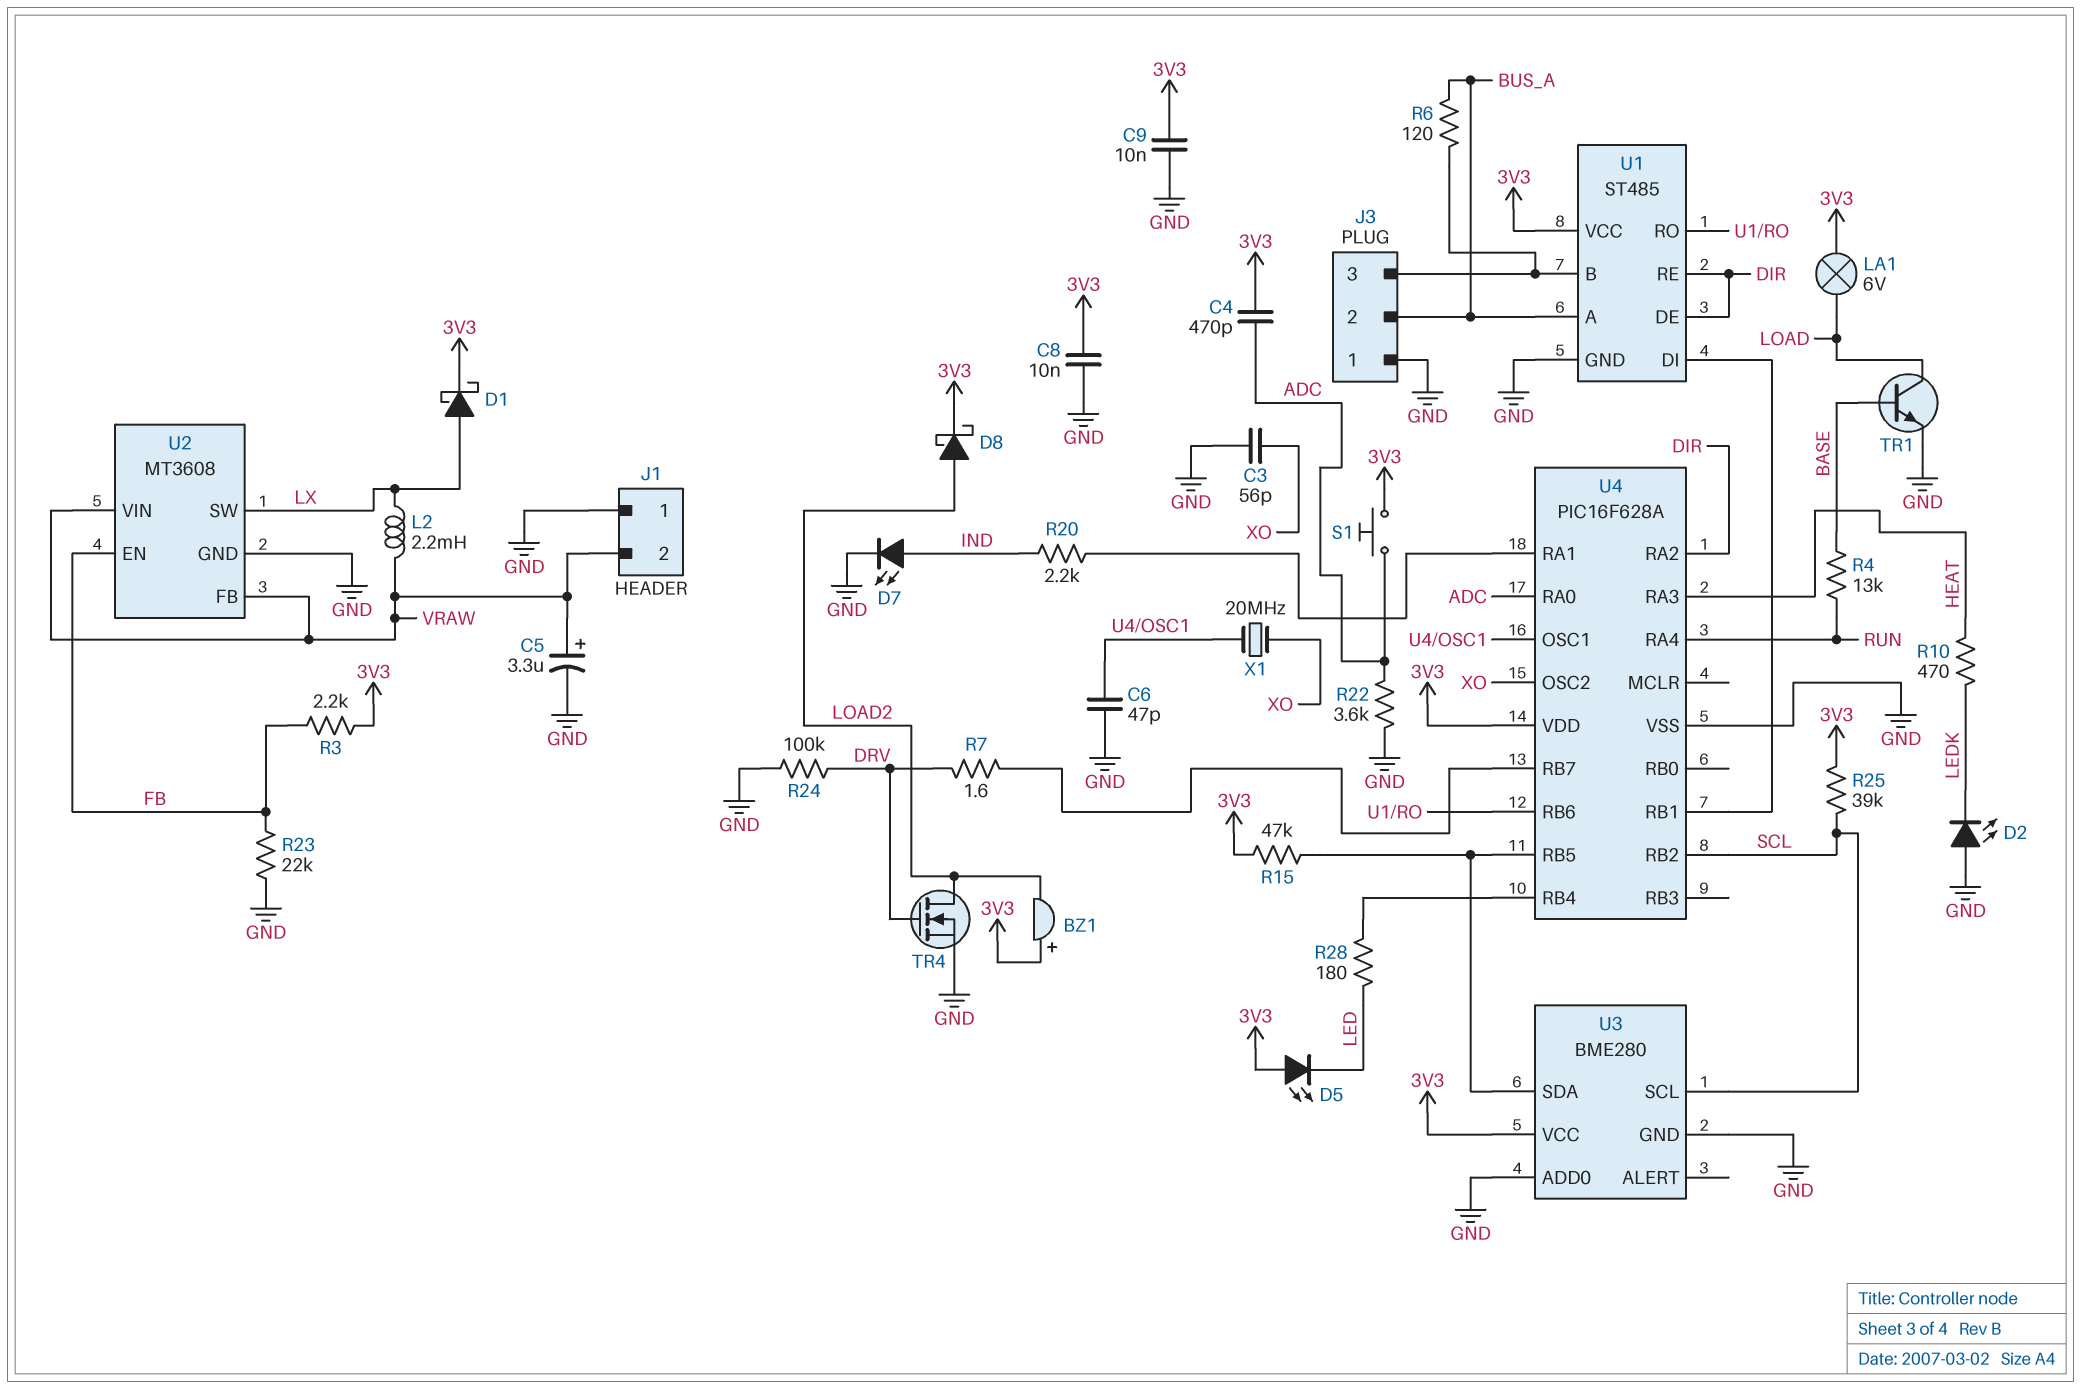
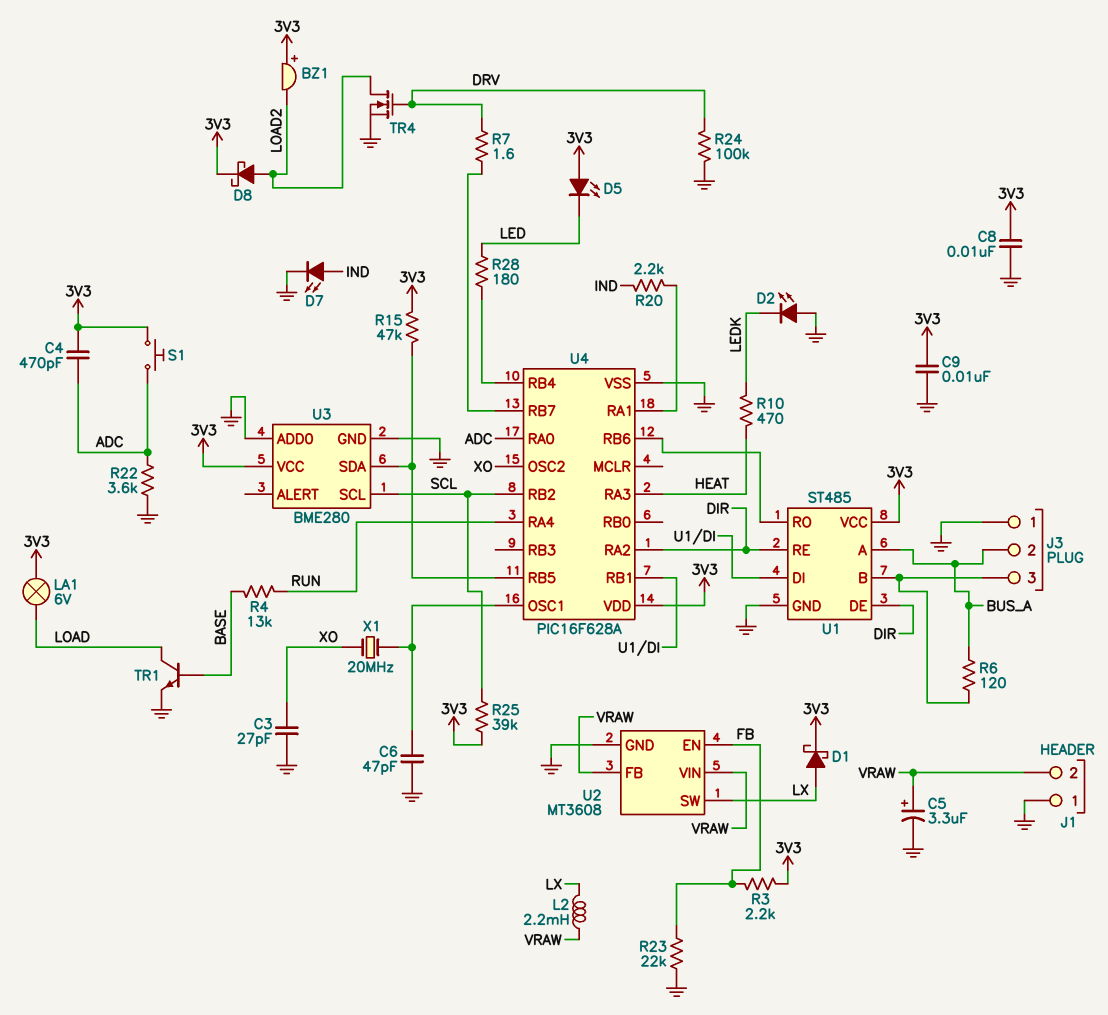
C3: 56pF (GND, XO) -> 27pF (GND, XO)

